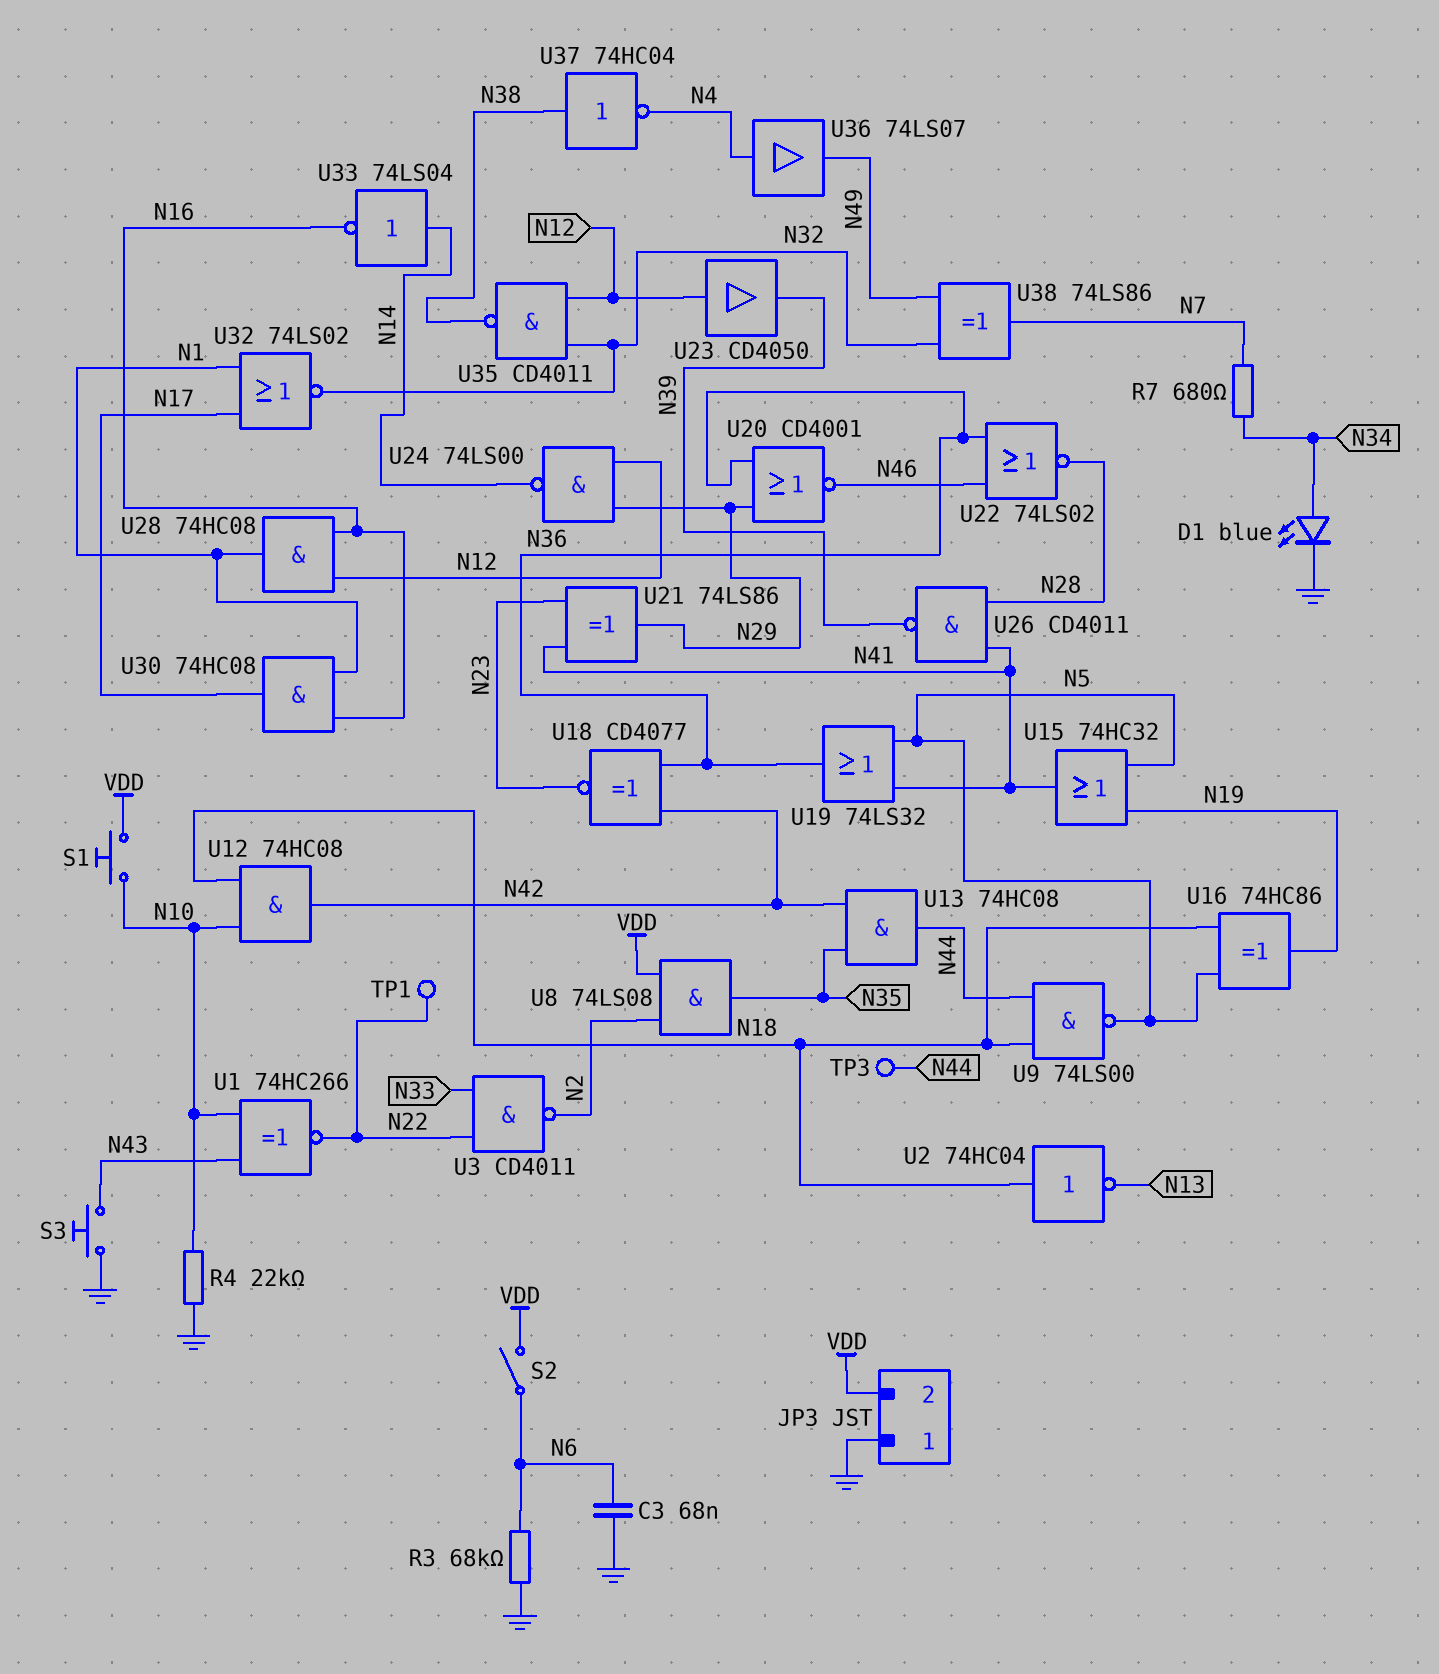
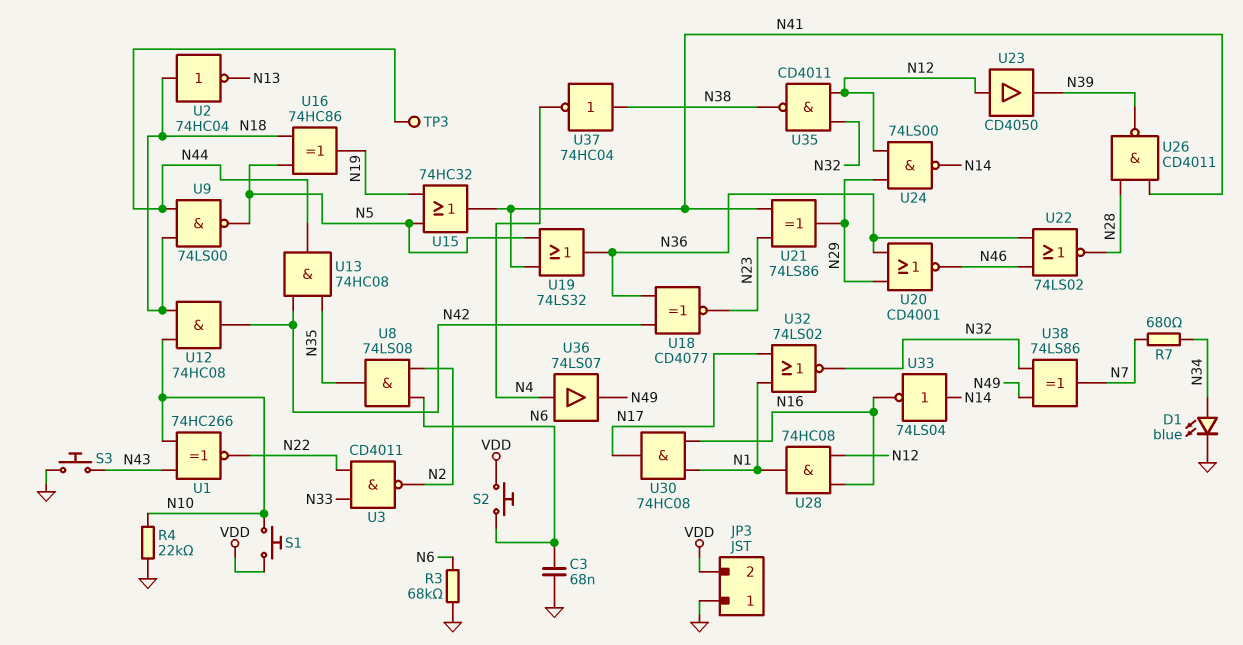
S2: switch (N6, VDD) -> button (N6, VDD)
TP1: test point (N22) -> none
U8: AND 74LS08 (in N2, in VDD, out N35) -> AND 74LS08 (in N2, in N6, out N35)

